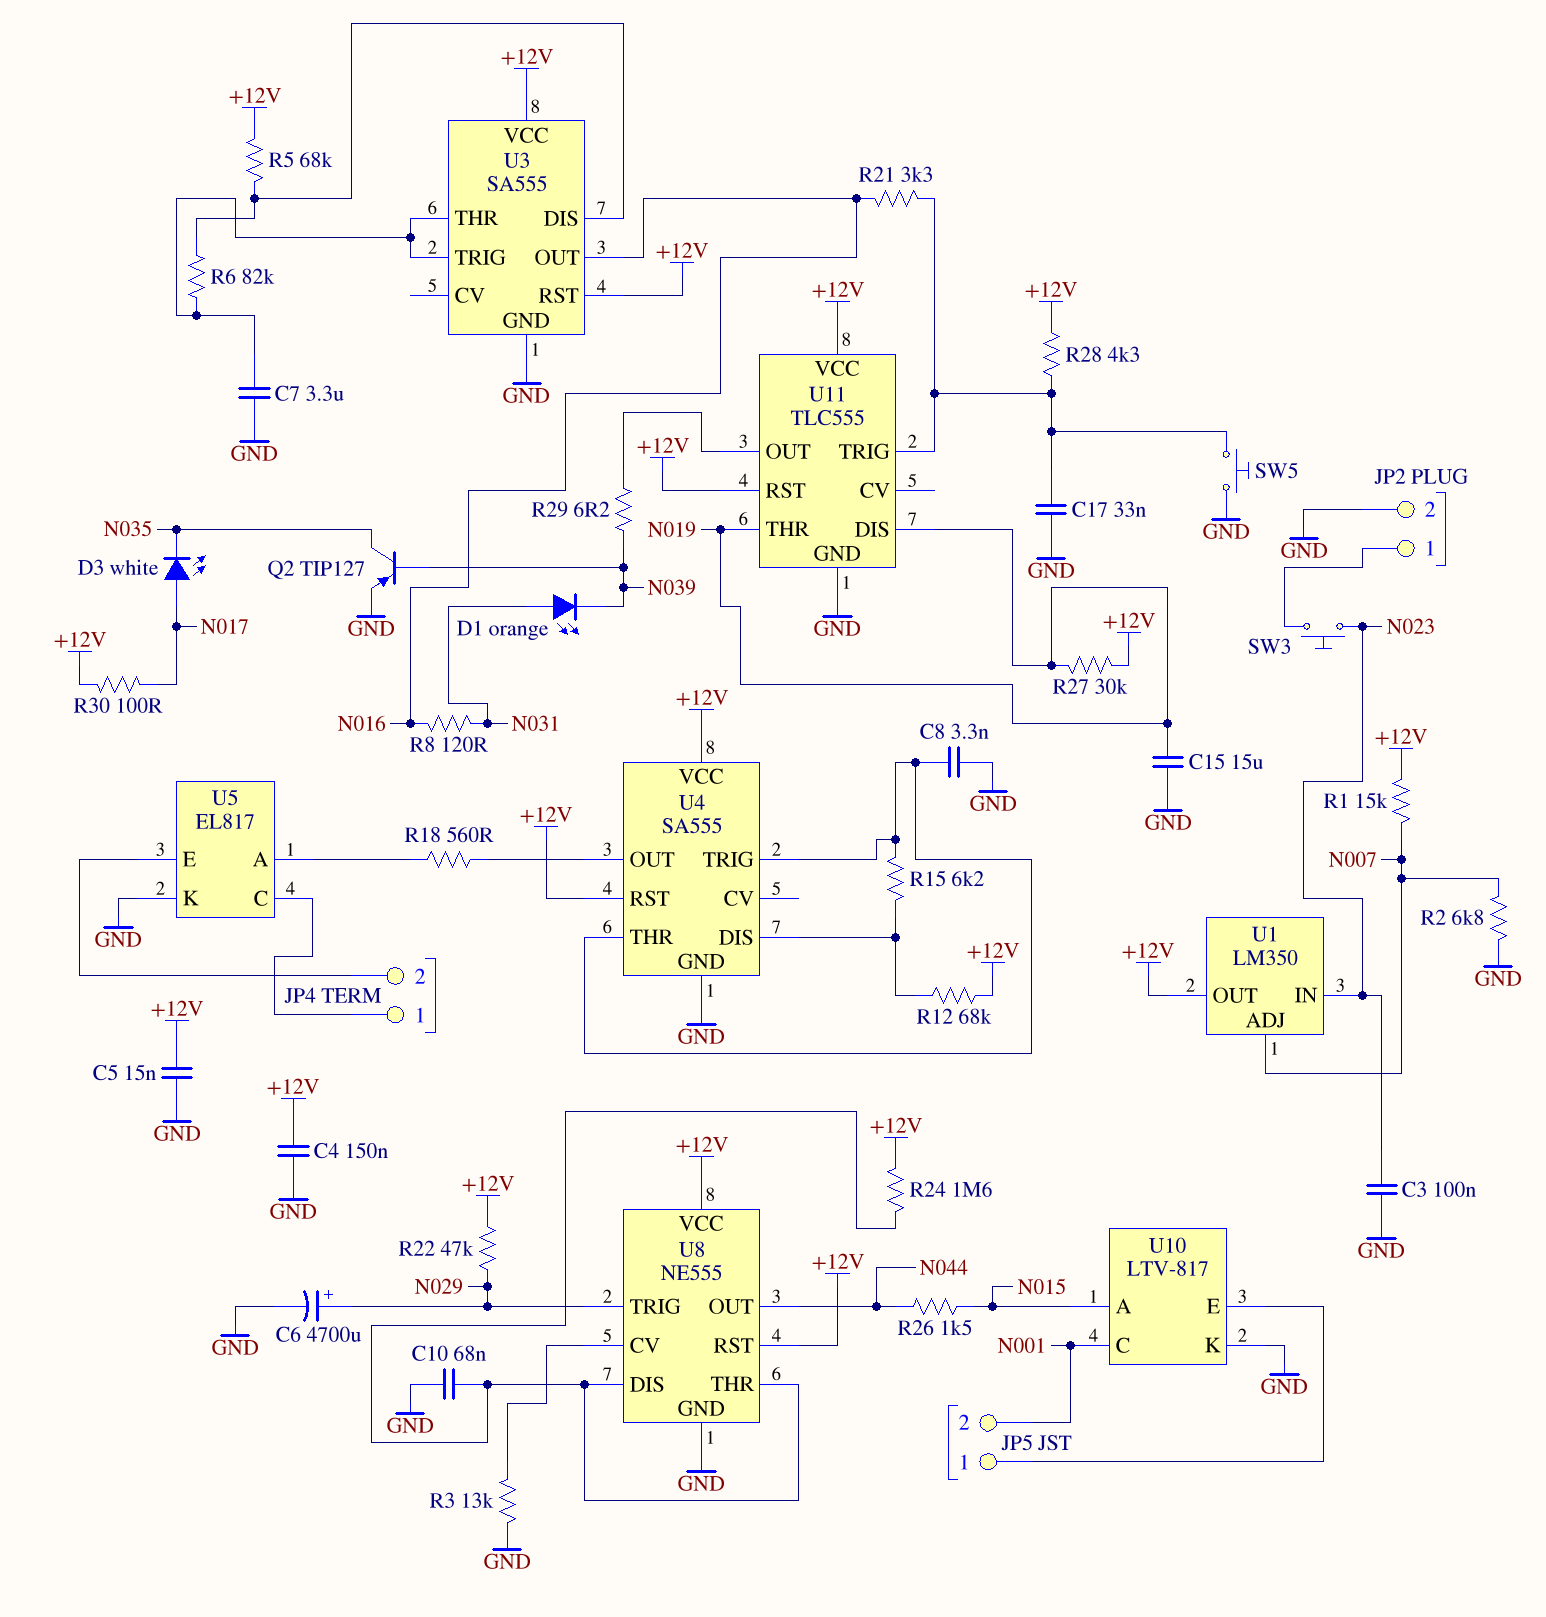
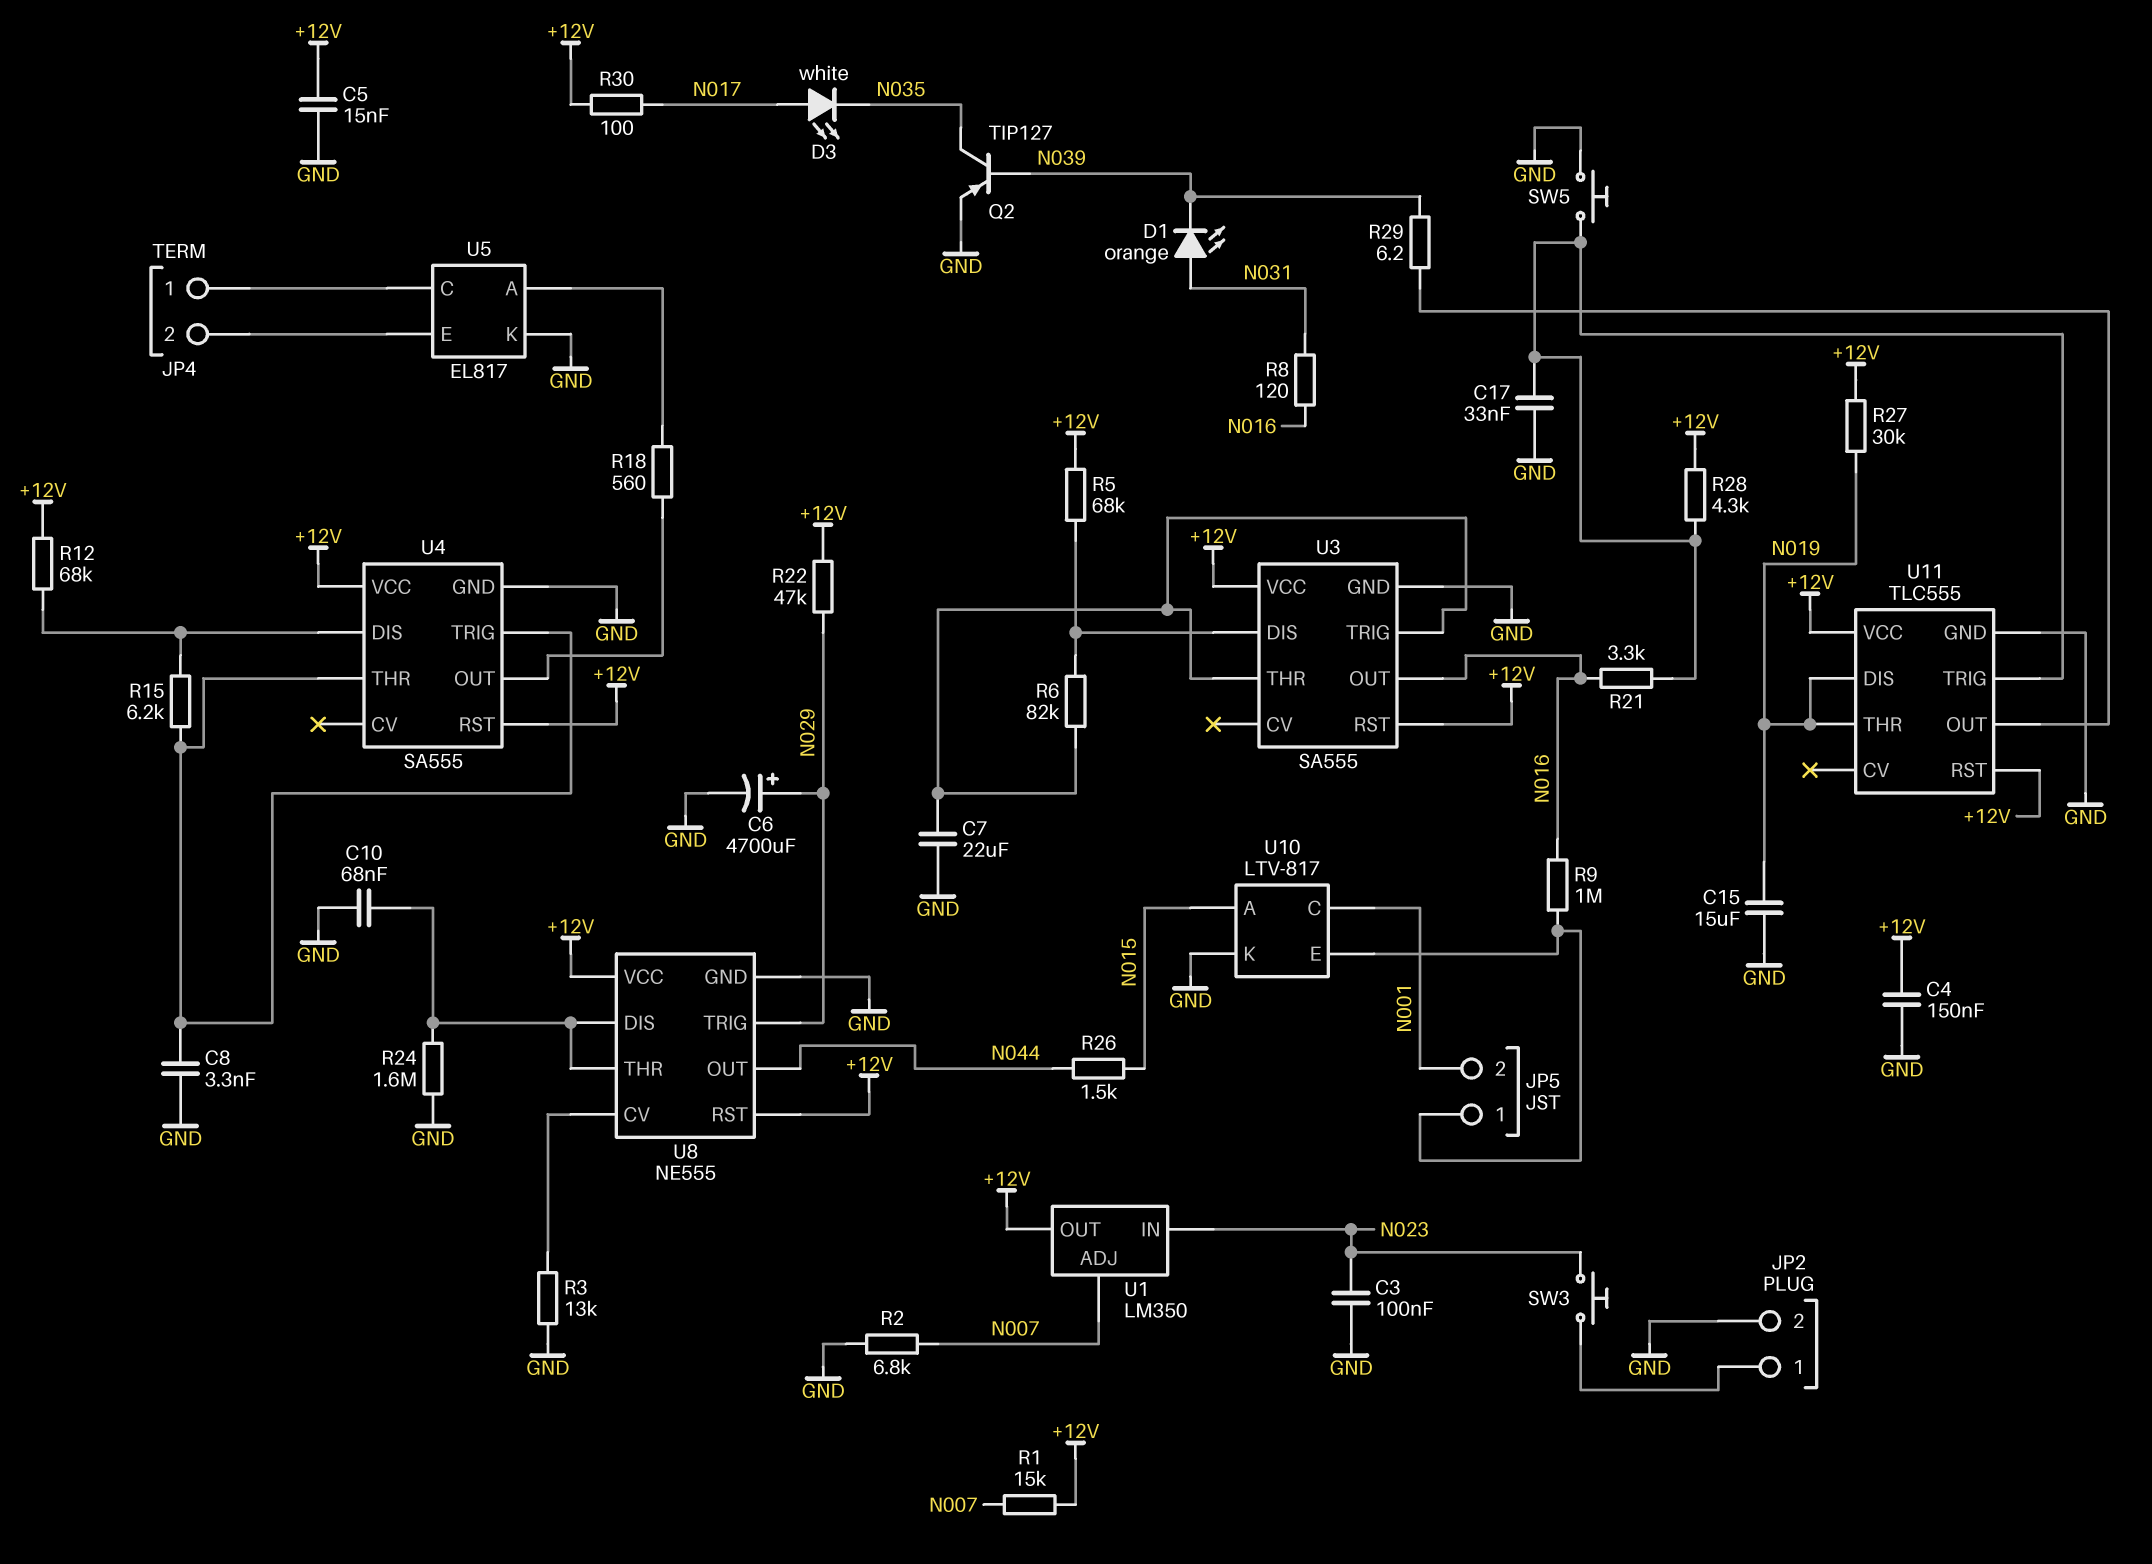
C7: 3.3uF (GND, U3/THR) -> 22uF (GND, U3/THR)
R9: none -> 1M (JP5/1, N016)
R24: 1.6M (+12V, U8/DIS) -> 1.6M (GND, U8/DIS)

